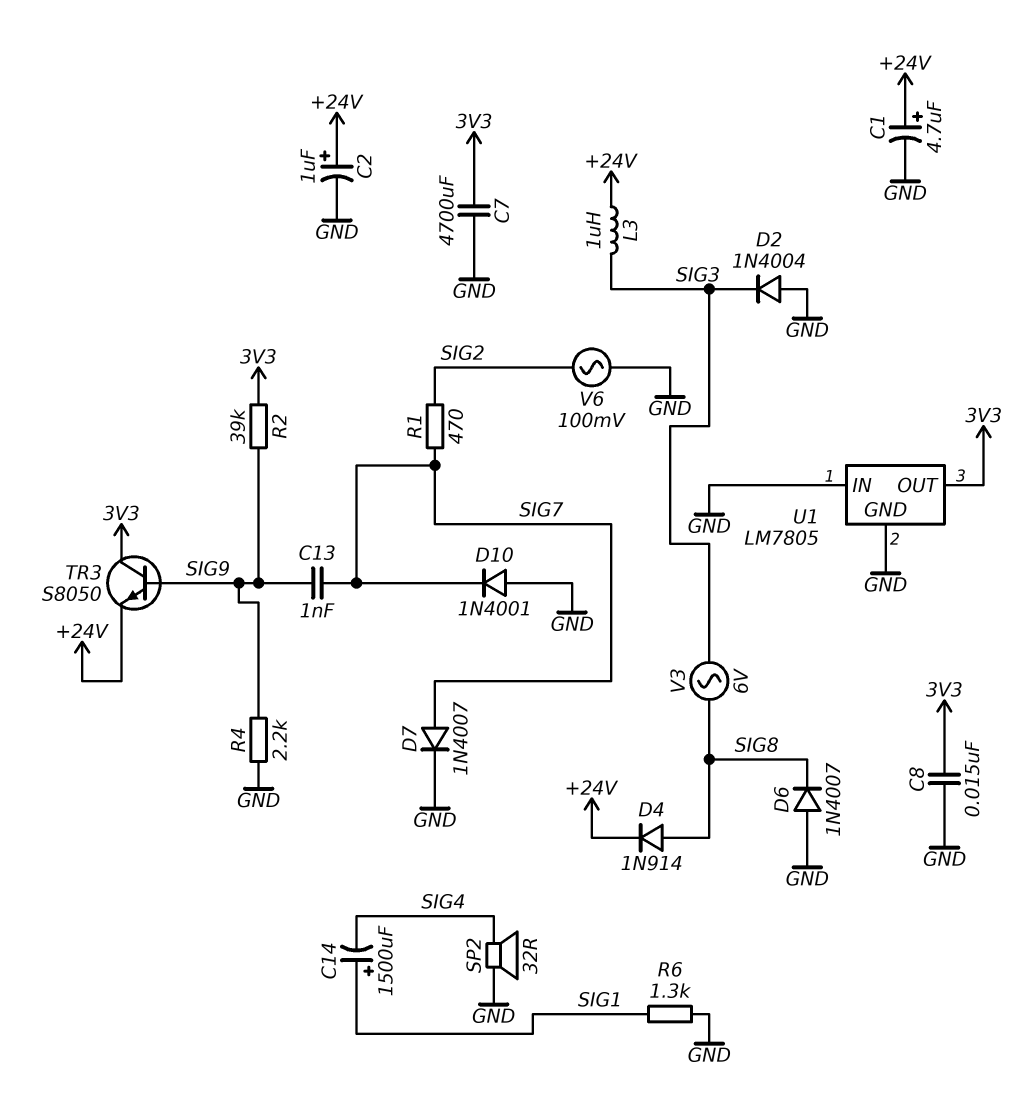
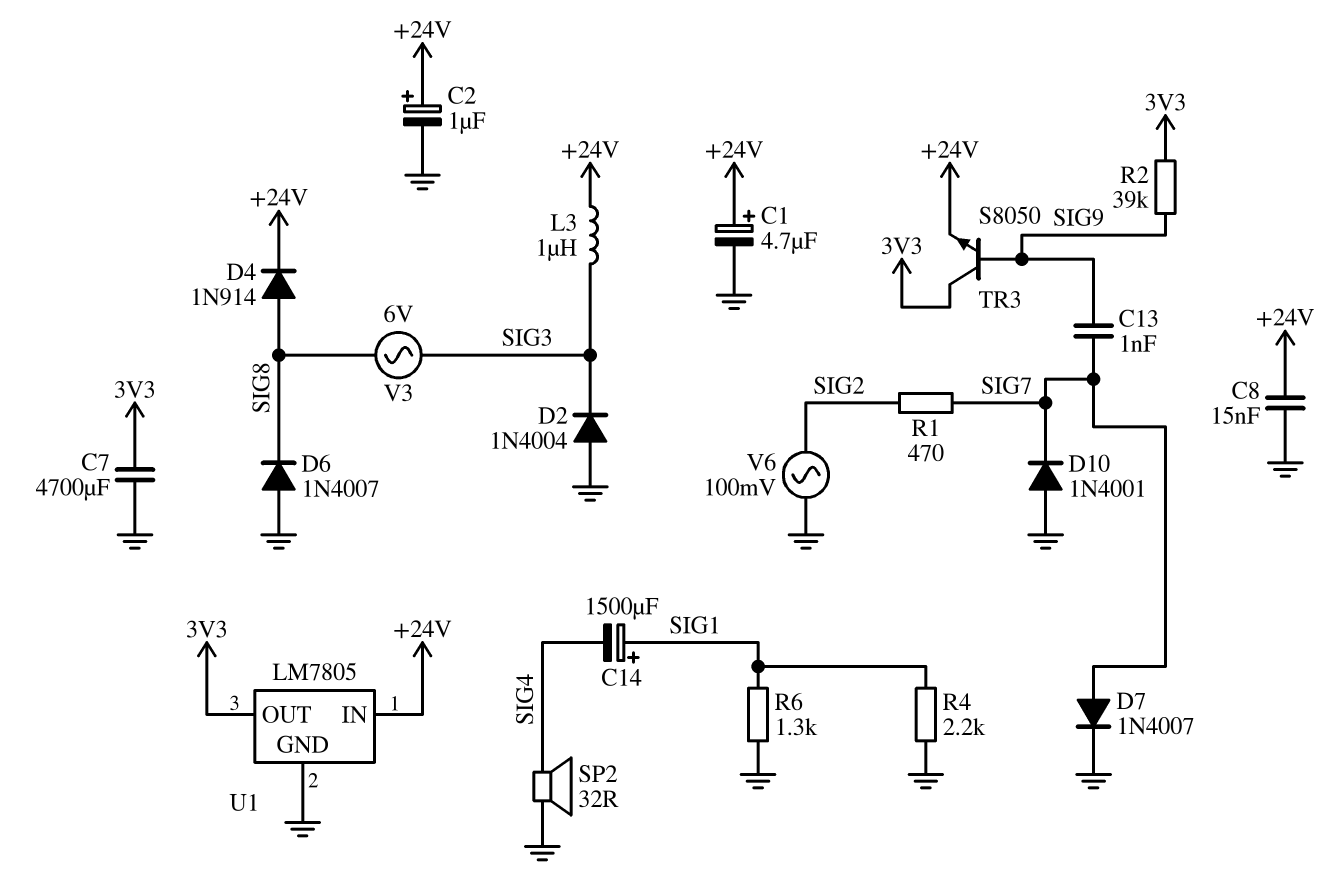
C8: 15nF (3V3, GND) -> 15nF (+24V, GND)
R4: 2.2k (GND, SIG9) -> 2.2k (GND, SIG1)
U1 pin IN: GND -> +24V

